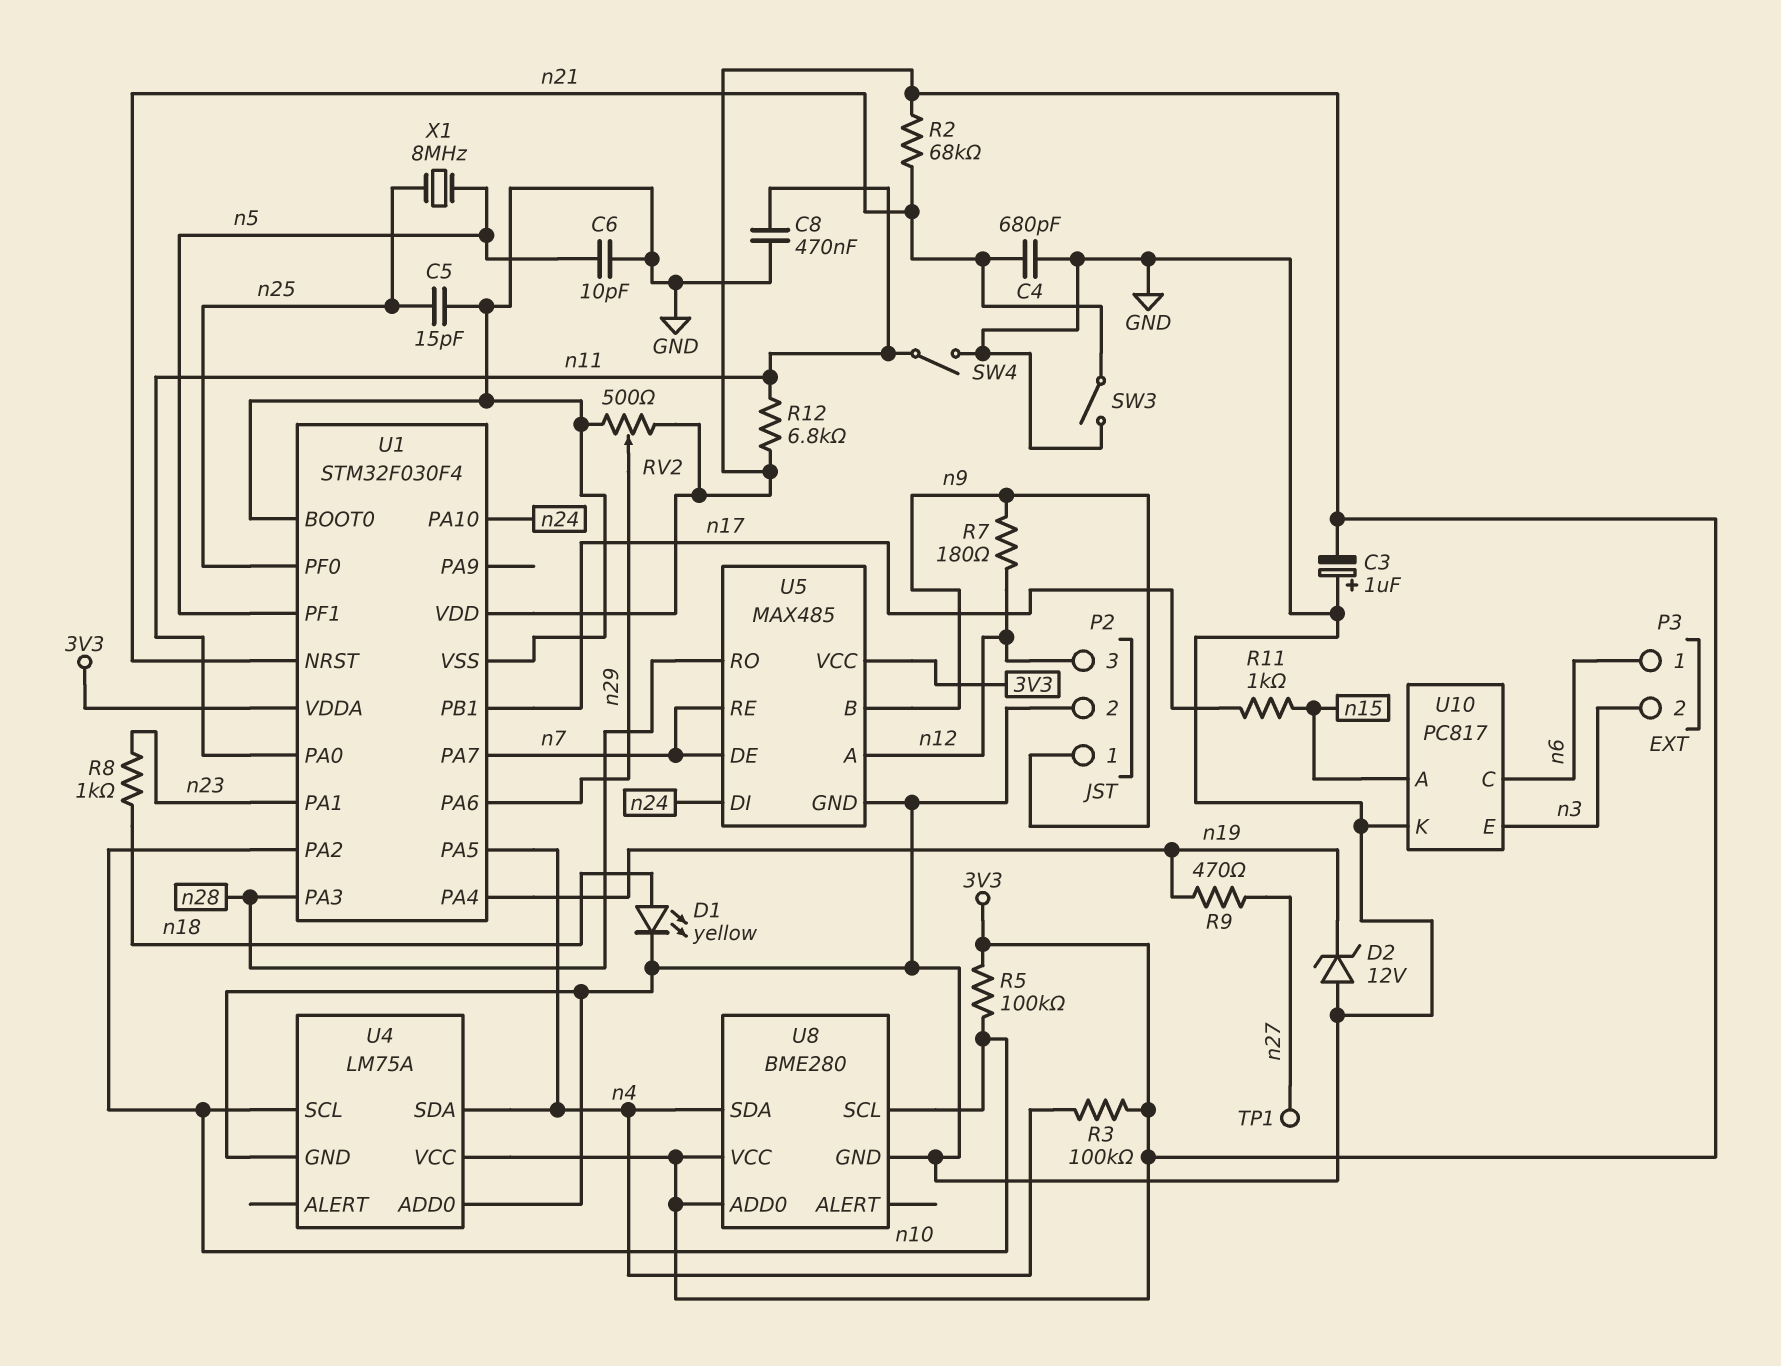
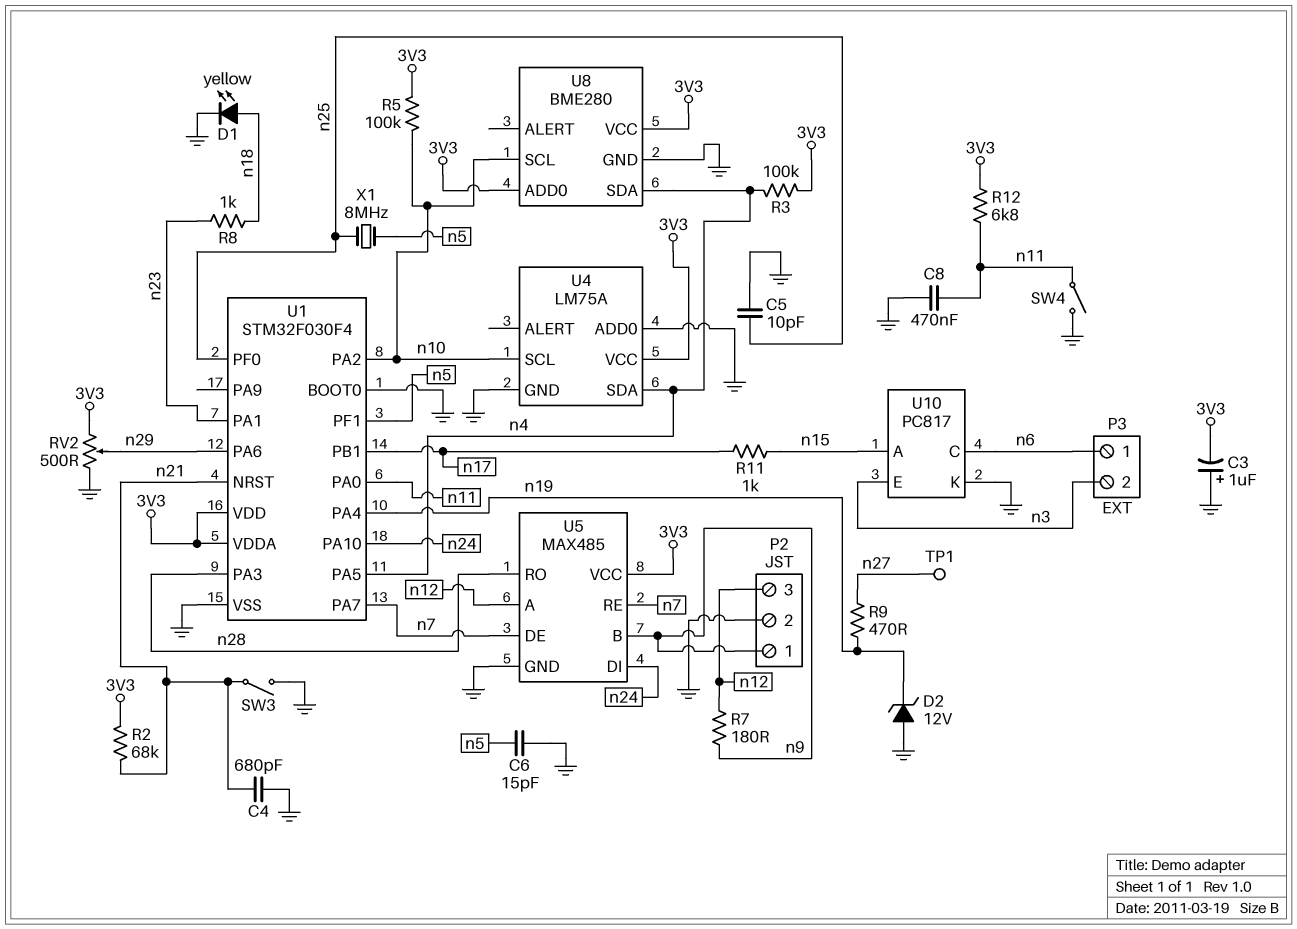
C5: 15pF (GND, n25) -> 10pF (GND, n25)
C6: 10pF (GND, n5) -> 15pF (GND, n5)

